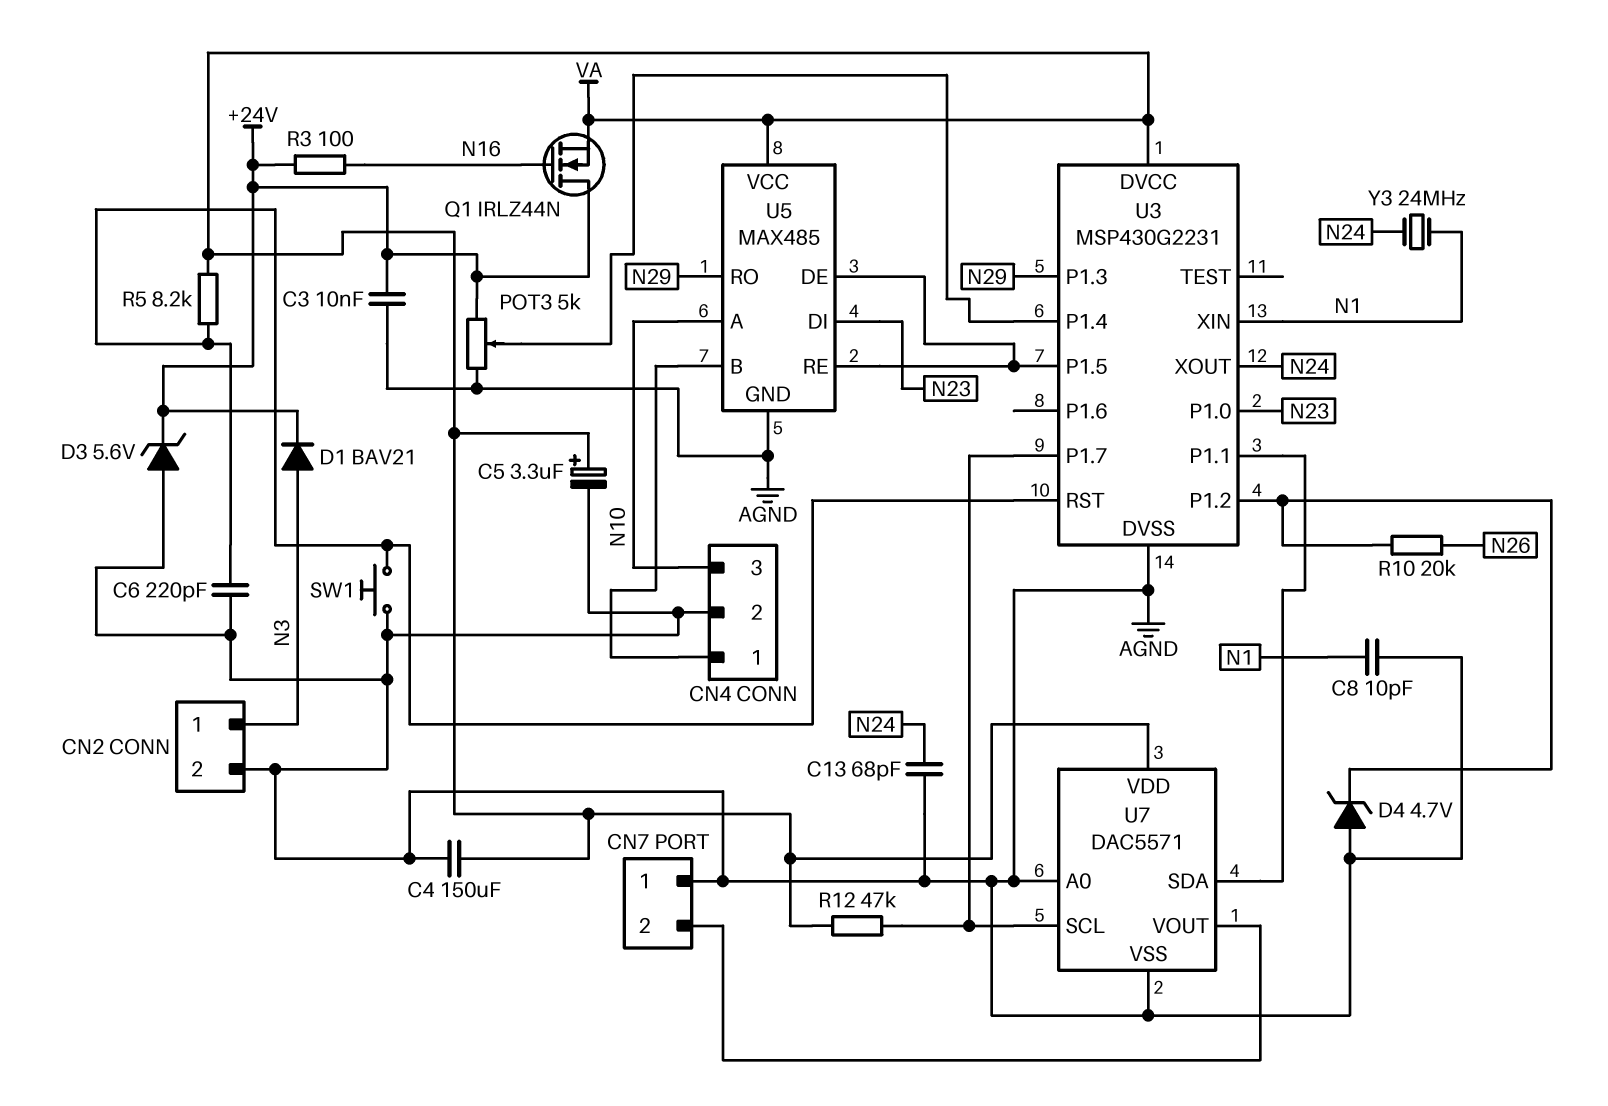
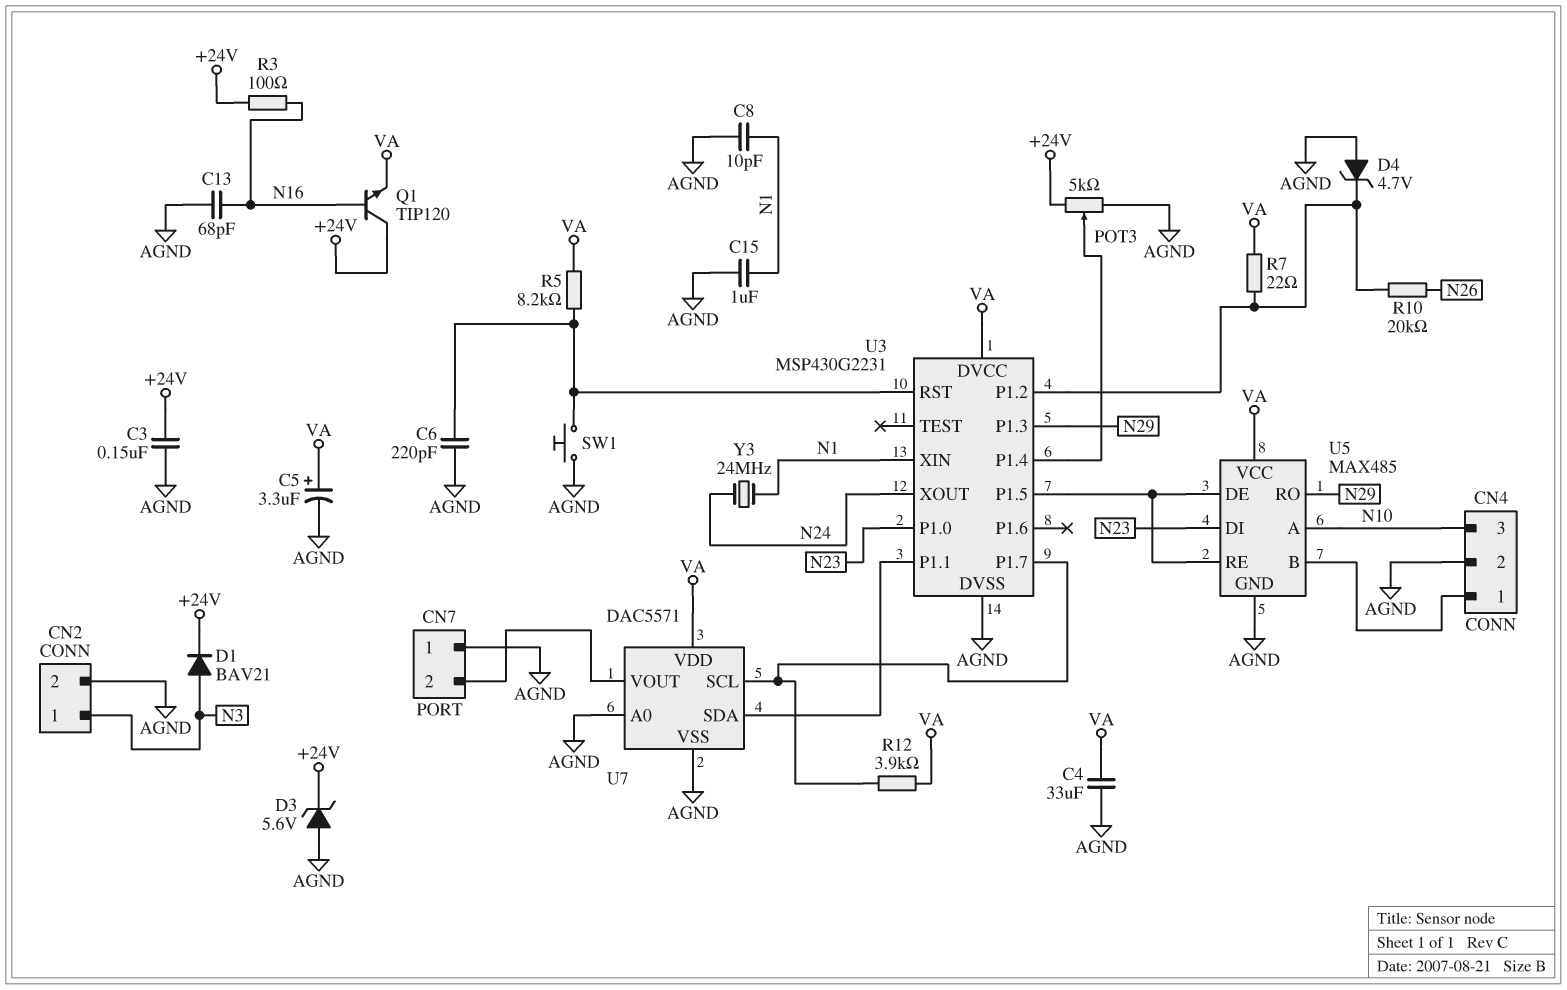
C3: 10nF (+24V, AGND) -> 150nF (+24V, AGND)
C4: 150uF (AGND, VA) -> 33uF (AGND, VA)
C13: 68pF (AGND, N24) -> 68pF (AGND, N16)
C15: none -> 1uF (AGND, N1)
Q1: NMOS IRLZ44N (G N16, D +24V, S VA) -> NPN TIP120 (B N16, C +24V, E VA)
R7: none -> 22 (U3/P1.2, VA)
R12: 47k (U3/P1.7, VA) -> 3.9k (U3/P1.7, VA)

